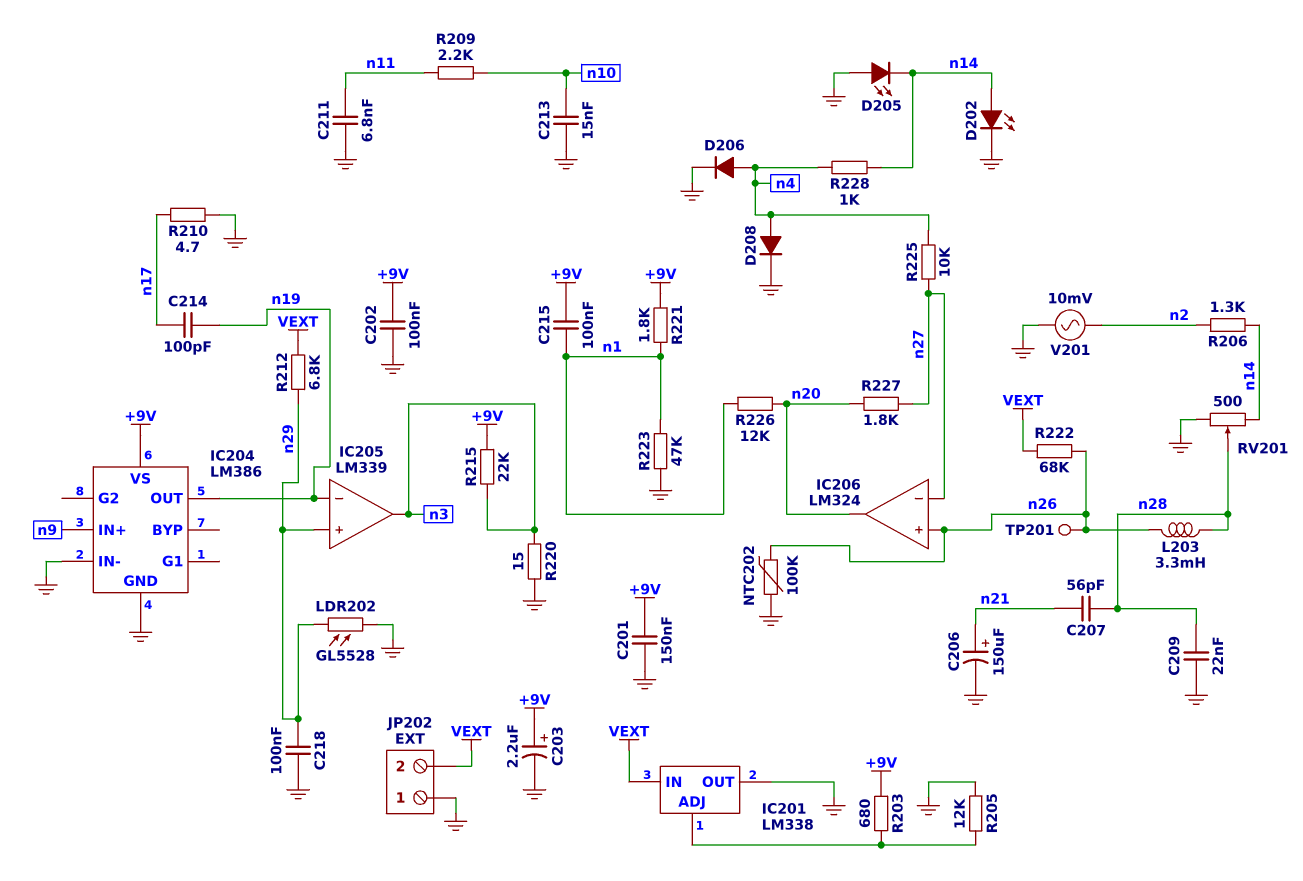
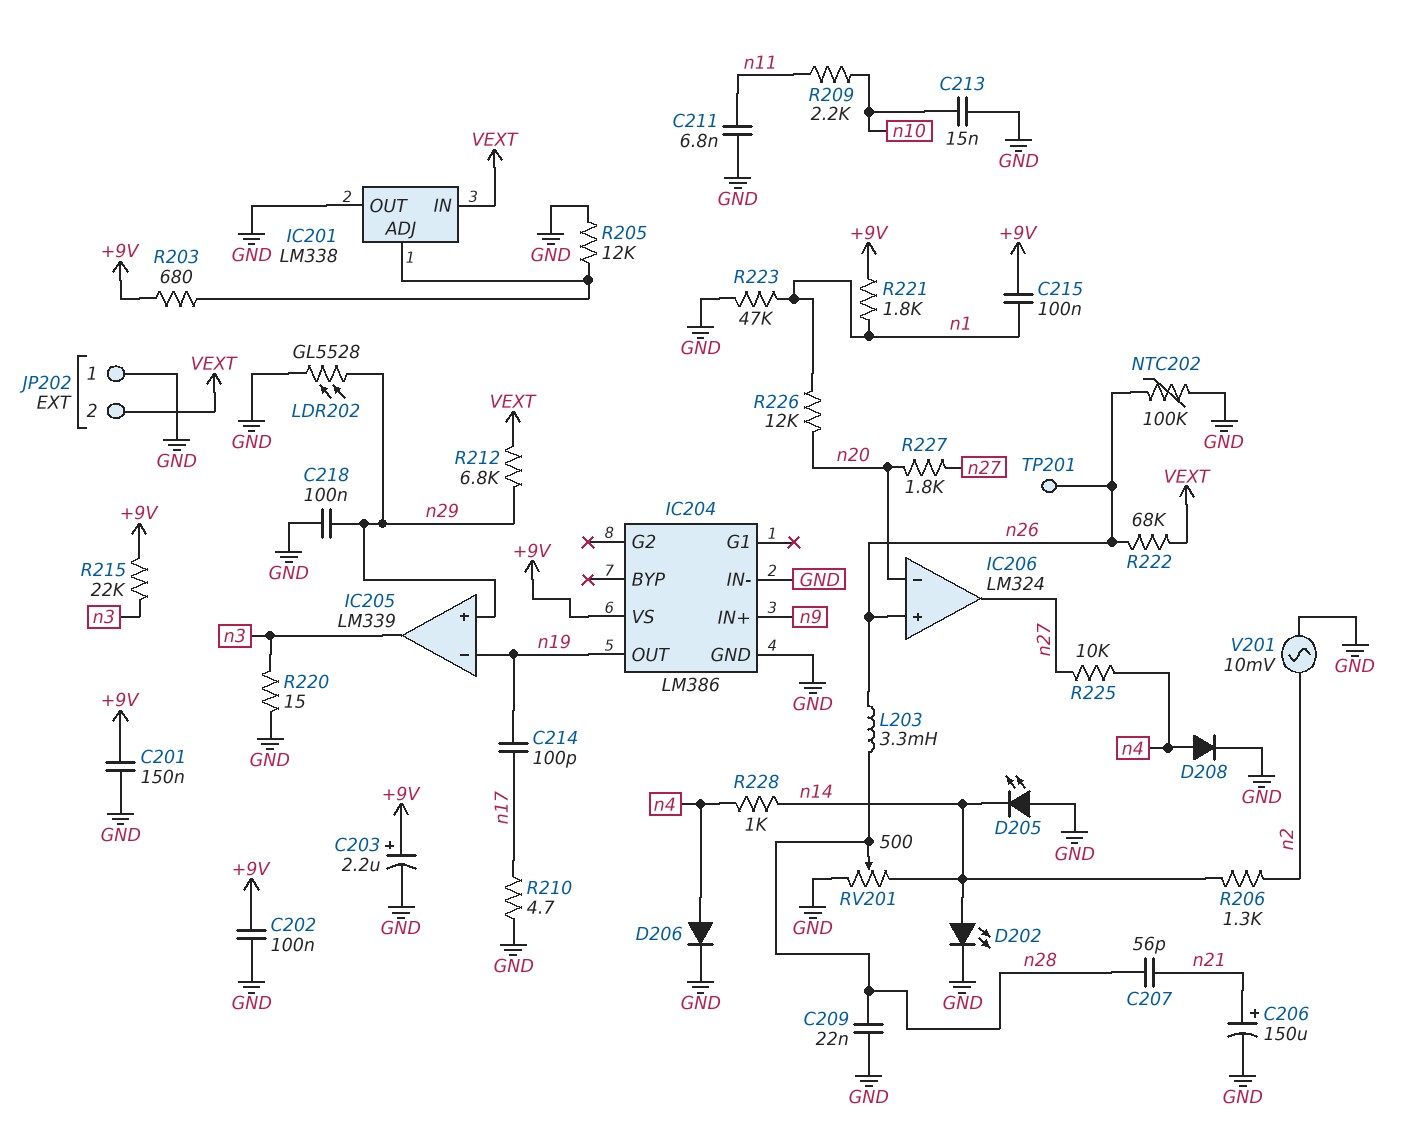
IC206 pin in-: n27 -> n20
IC206 pin out: n20 -> n27

